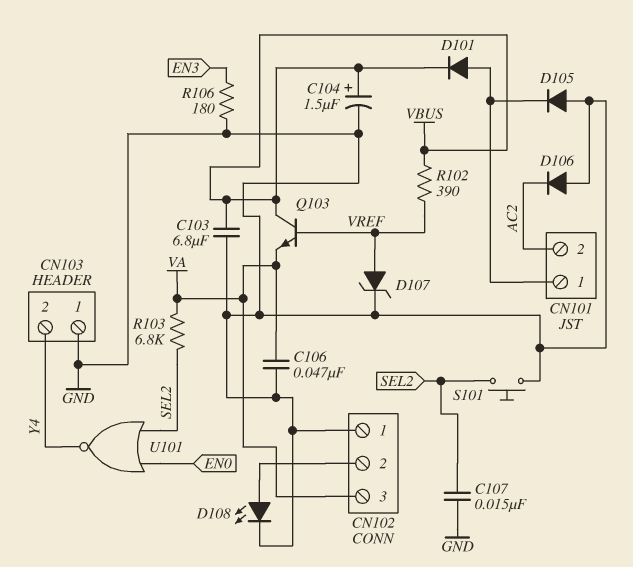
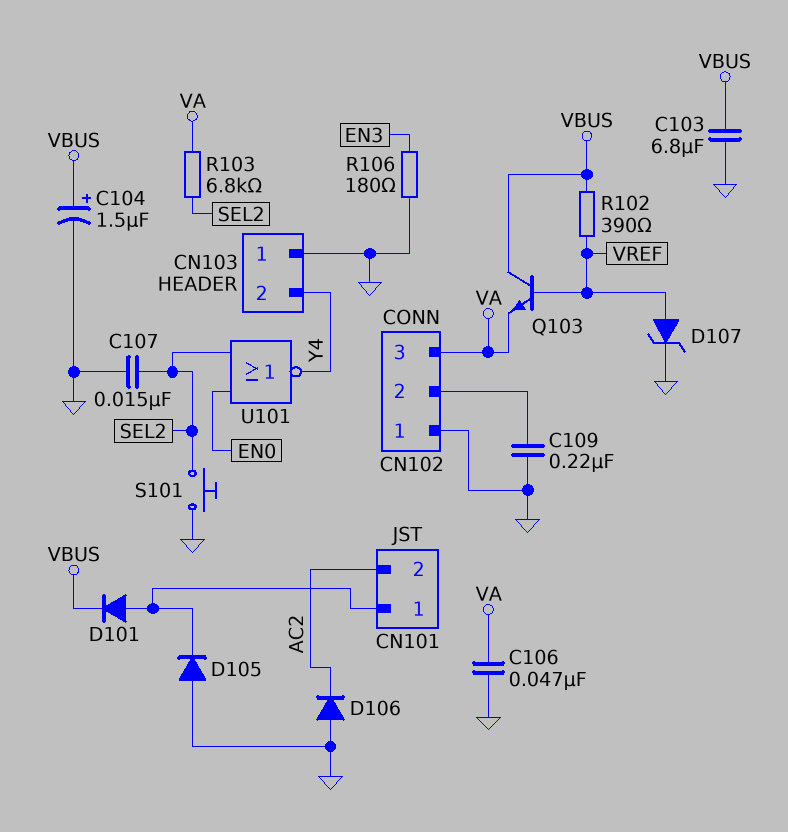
C109: none -> 220nF (CN102/2, GND)
D108: LED (A CN102/2, K GND) -> none

